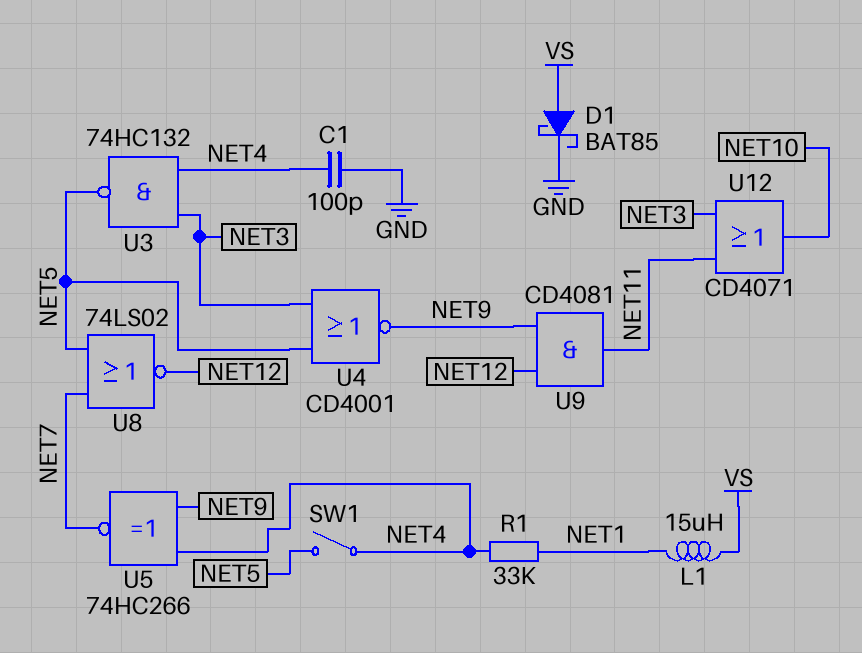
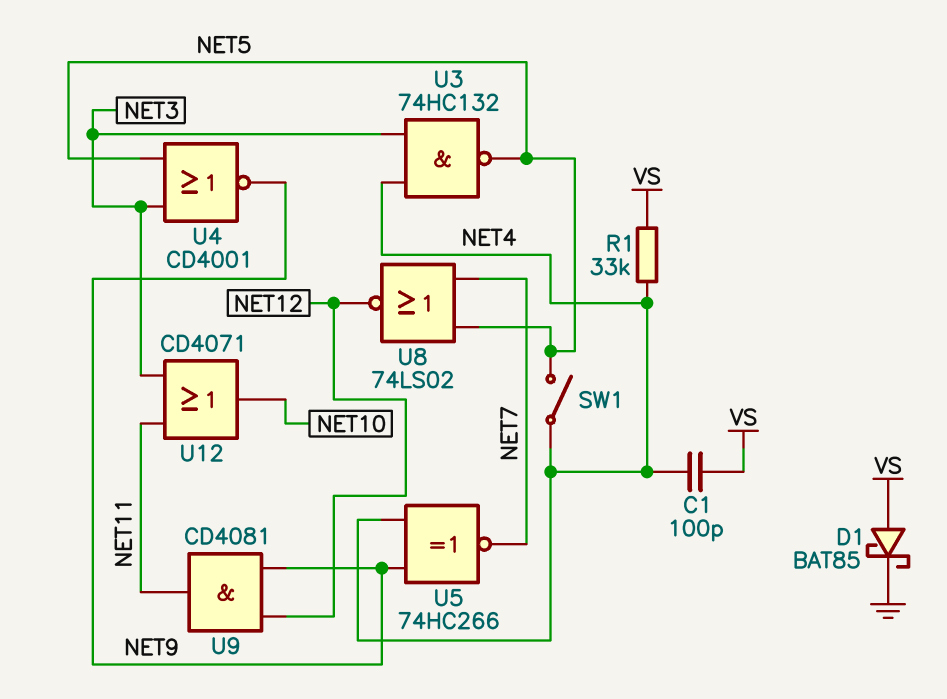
C1: 100pF (GND, NET4) -> 100pF (NET4, VS)
L1: 15uH (NET1, VS) -> none
R1: 33k (NET1, NET4) -> 33k (NET4, VS)

